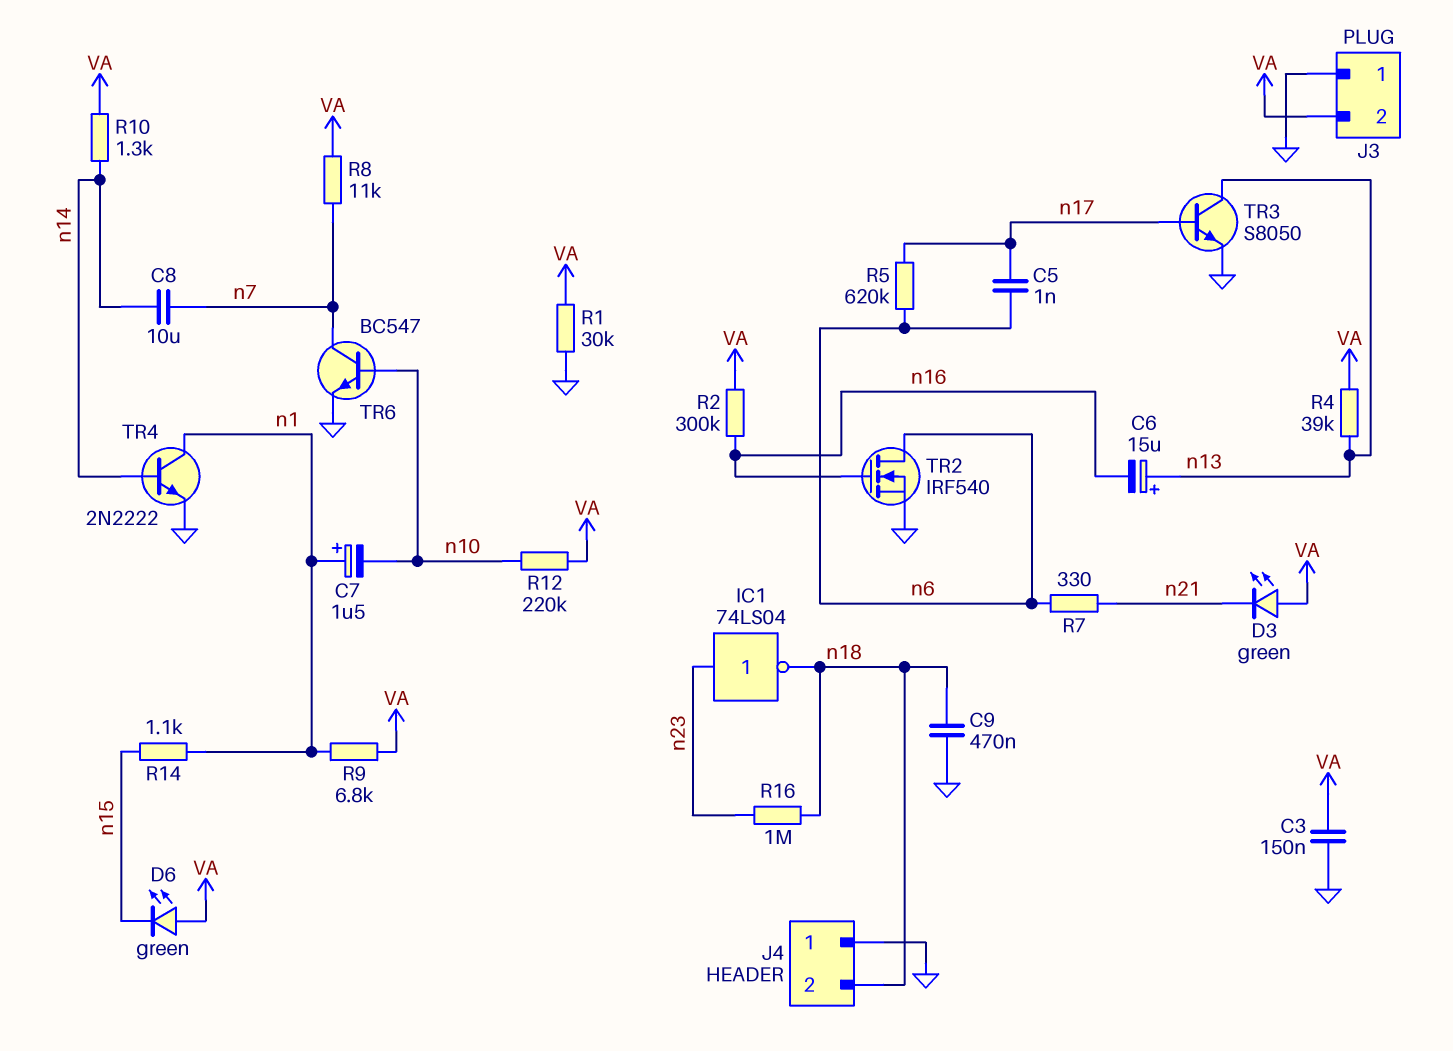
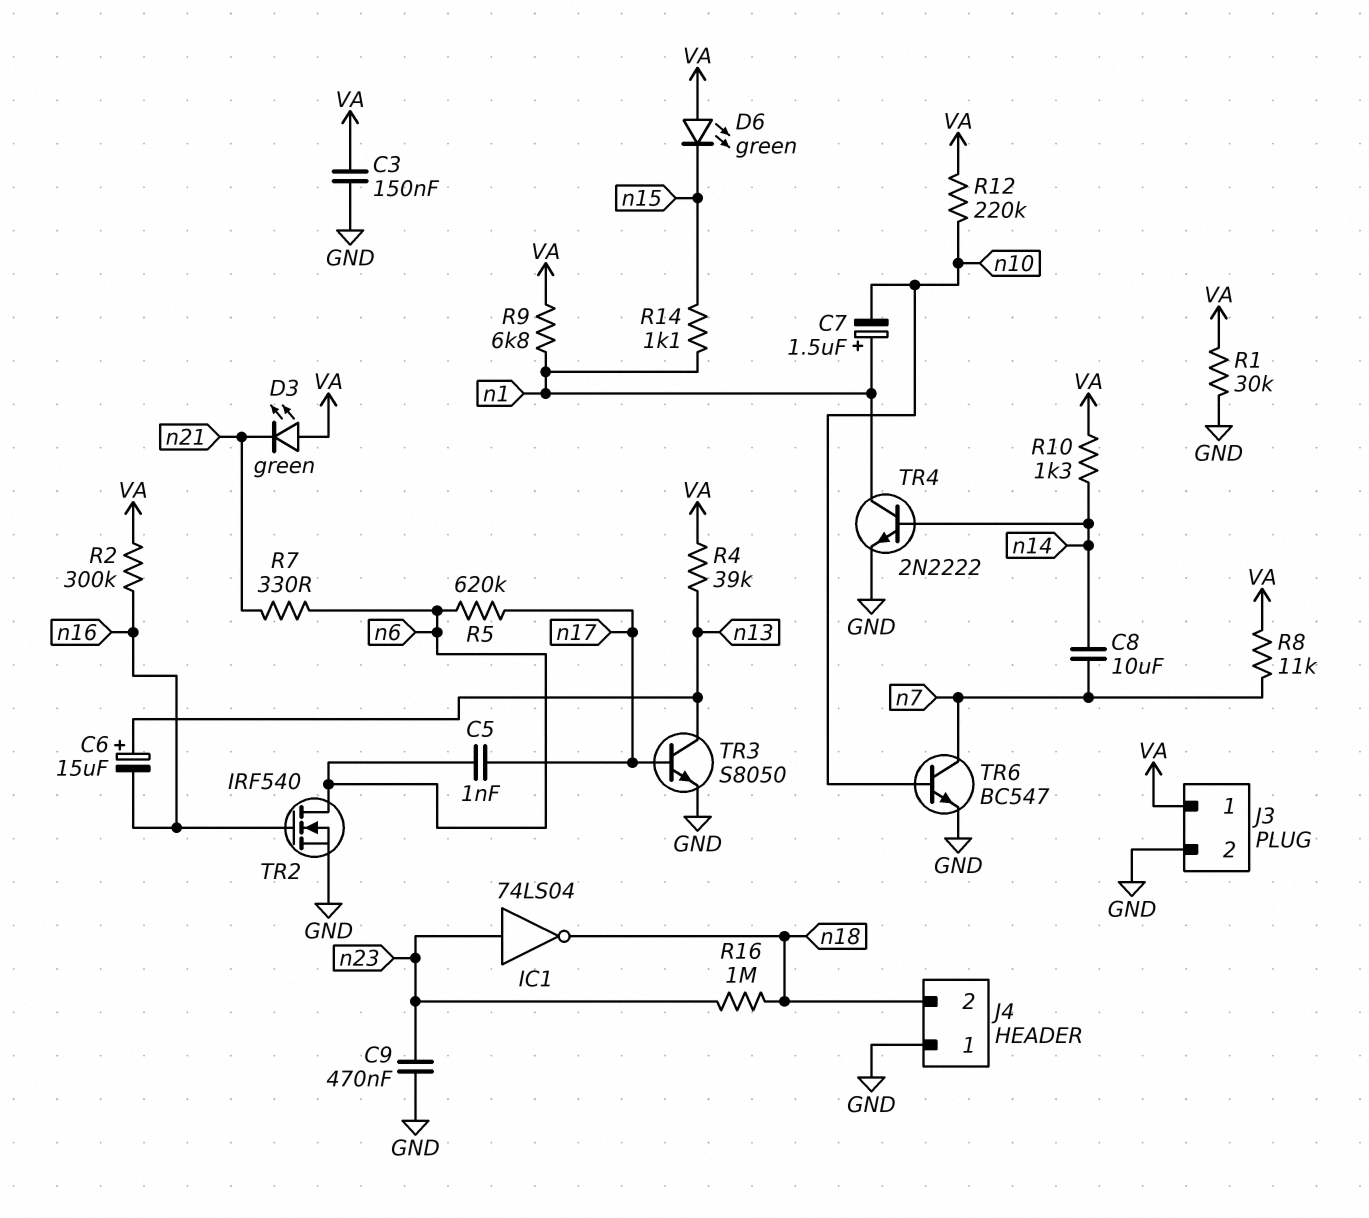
C9: 470nF (GND, n18) -> 470nF (GND, n23)
J3 pin 1: GND -> VA
J3 pin 2: VA -> GND

